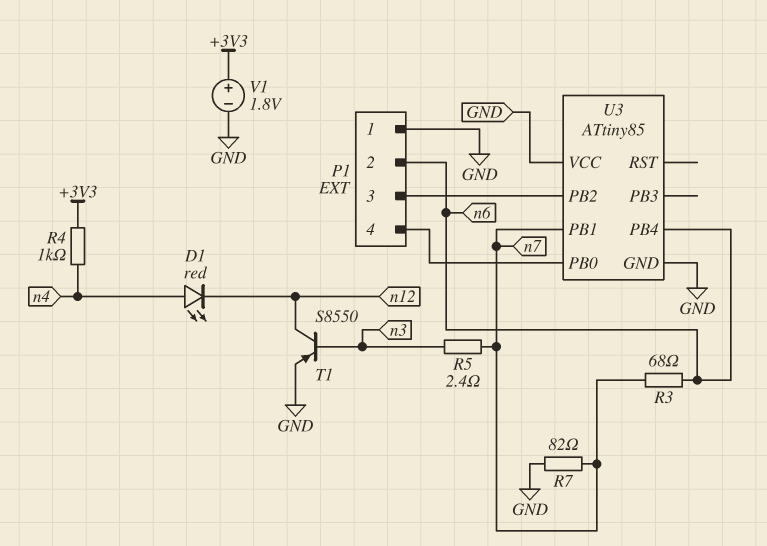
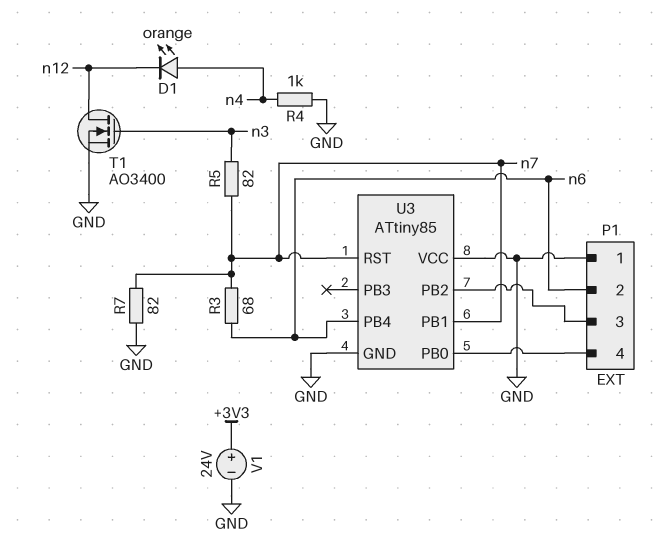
D1: LED red (A n4, K n12) -> LED orange (A n4, K n12)
R4: 1k (+3V3, n4) -> 1k (GND, n4)
R5: 2.4 (n3, n7) -> 82 (n3, n7)
T1: PNP S8550 (B n3, C n12, E GND) -> NMOS AO3400 (G n3, D n12, S GND)
U3 pin RST: none -> n7
V1: 1.8V (plus +3V3, minus GND) -> 24V (plus +3V3, minus GND)

